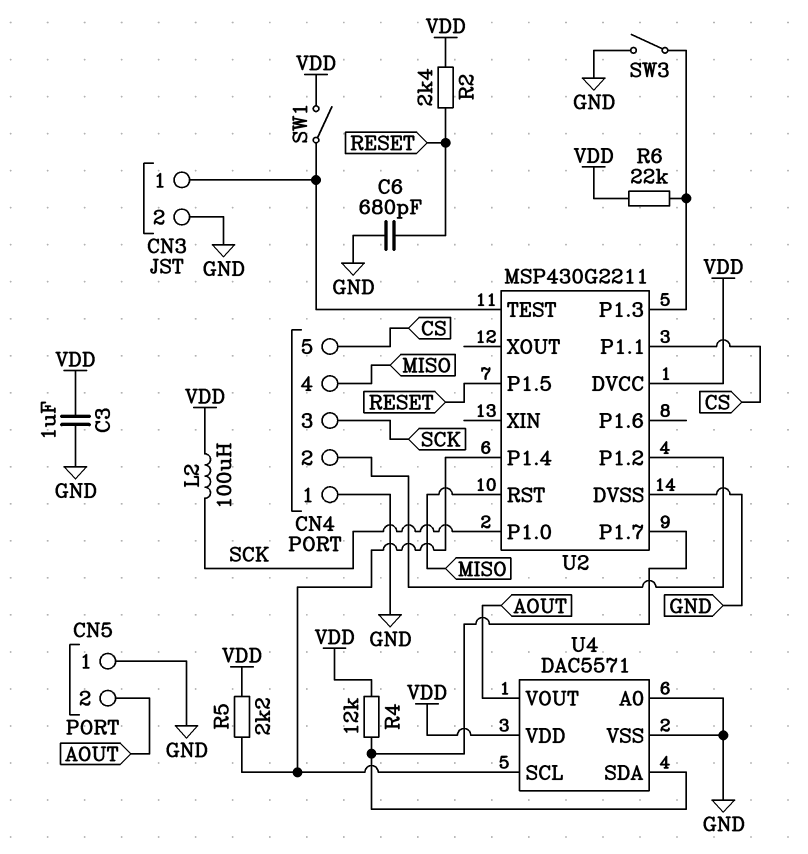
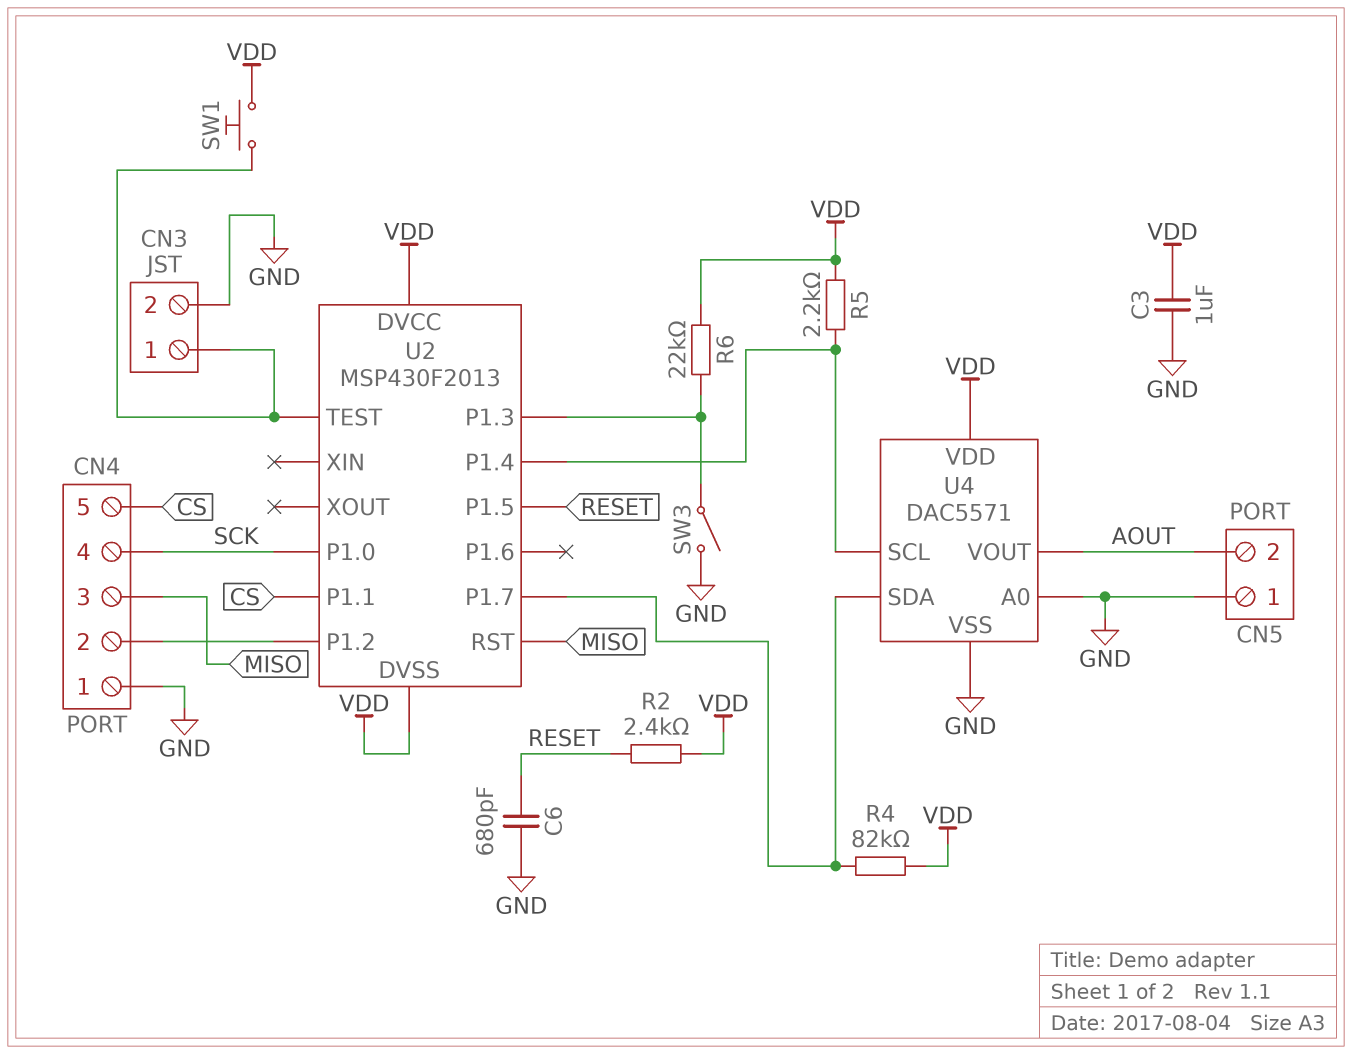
CN4 pin 3: SCK -> MISO
CN4 pin 4: MISO -> SCK
L2: 100uH (SCK, VDD) -> none
R4: 12k (U2/P1.7, VDD) -> 82k (U2/P1.7, VDD)
SW1: switch (CN3/1, VDD) -> button (CN3/1, VDD)
U2: MSP430G2211 -> MSP430F2013
U2 pin DVSS: GND -> VDD

